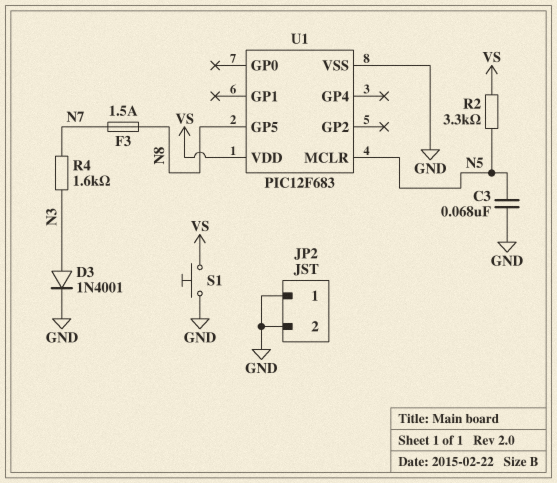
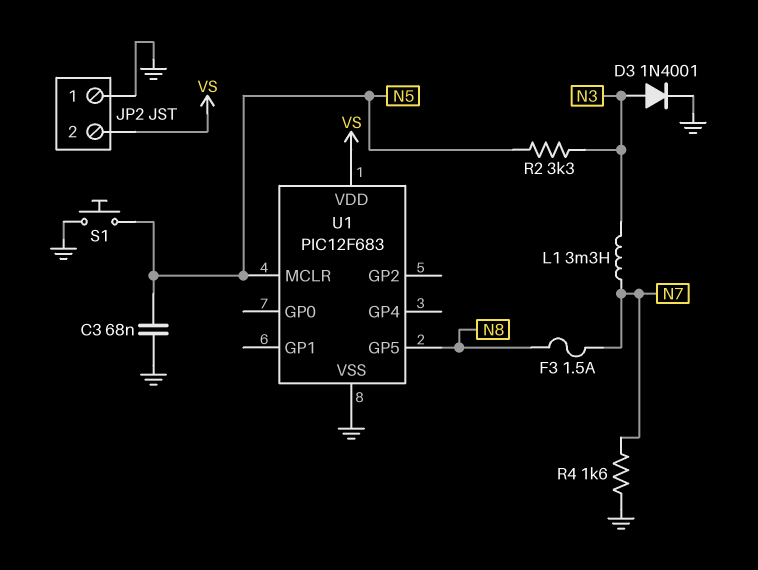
JP2 pin 2: GND -> VS
L1: none -> 3.3mH (N3, N7)
R2: 3.3k (N5, VS) -> 3.3k (N3, N5)
R4: 1.6k (N3, N7) -> 1.6k (GND, N7)
S1: button (GND, VS) -> button (GND, N5)

